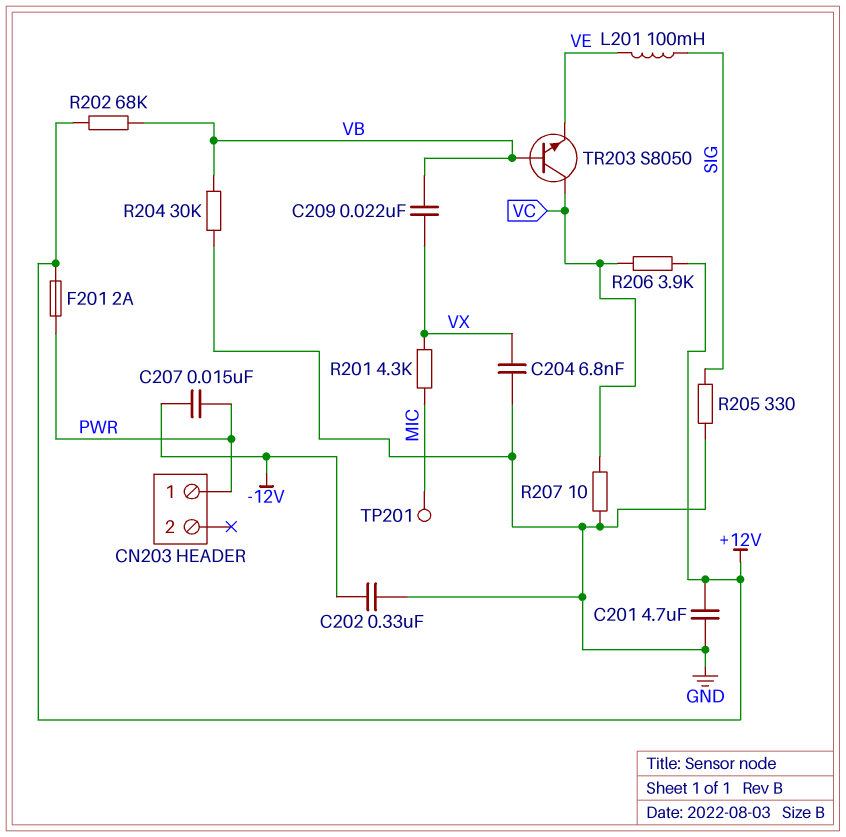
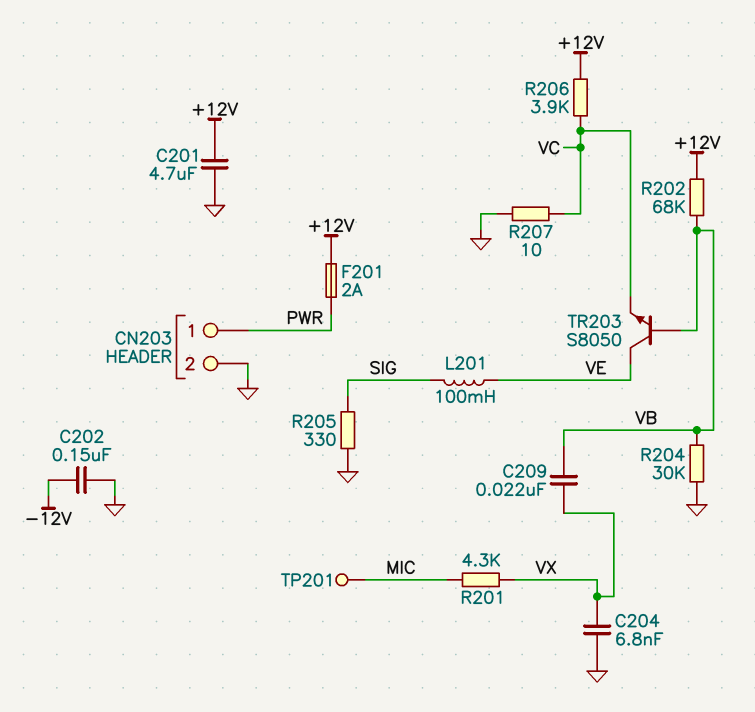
C202: 330nF (-12V, GND) -> 150nF (-12V, GND)
C207: 15nF (-12V, PWR) -> none
CN203 pin 2: none -> GND
TR203: NPN S8050 (B VB, C VC, E VE) -> NPN S8050 (B VB, C VE, E VC)

